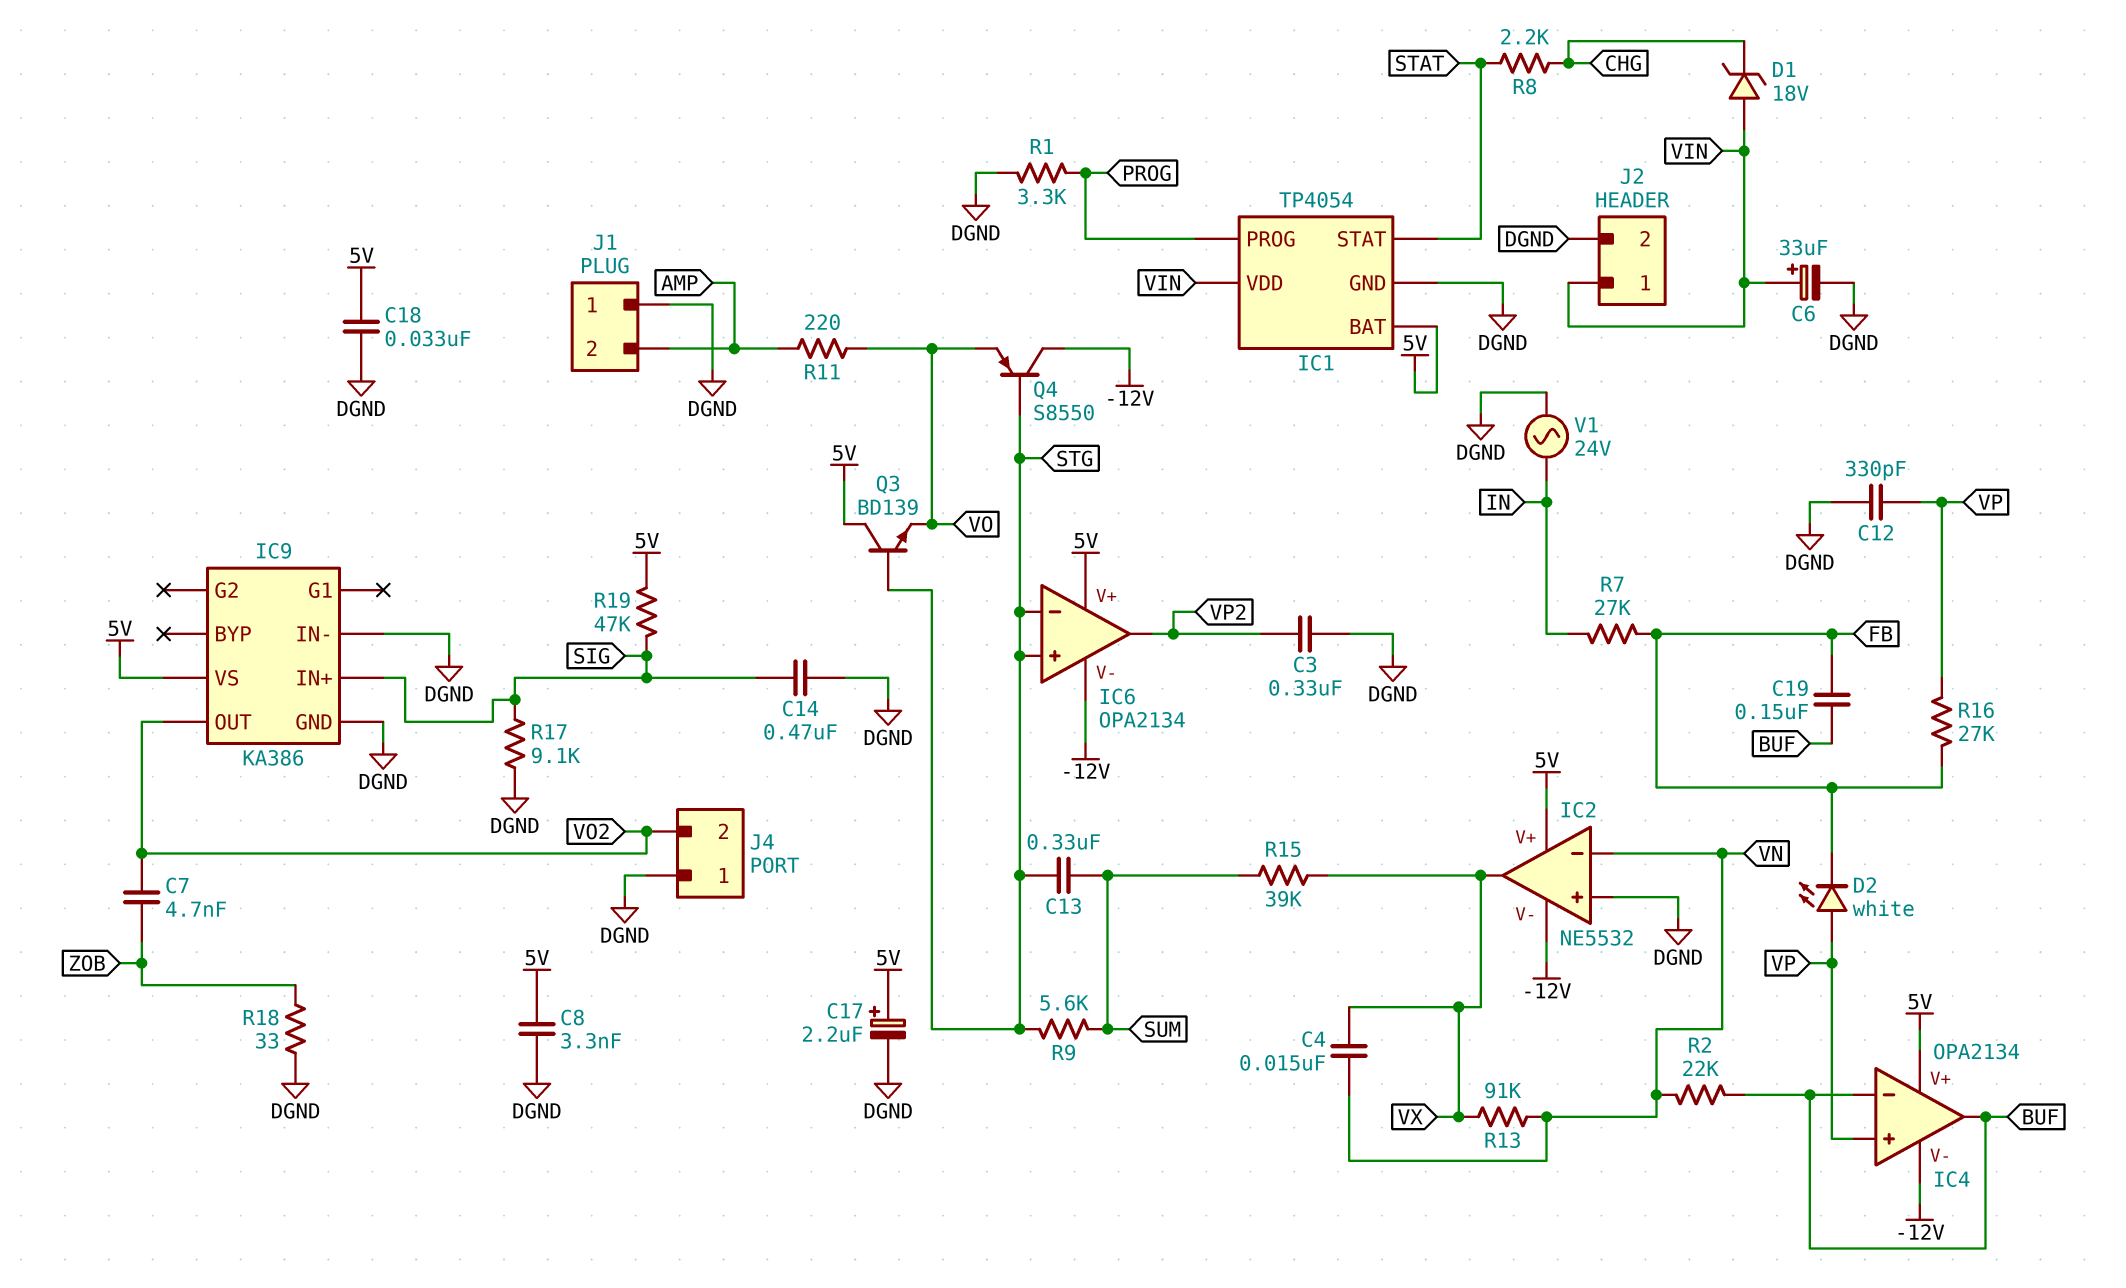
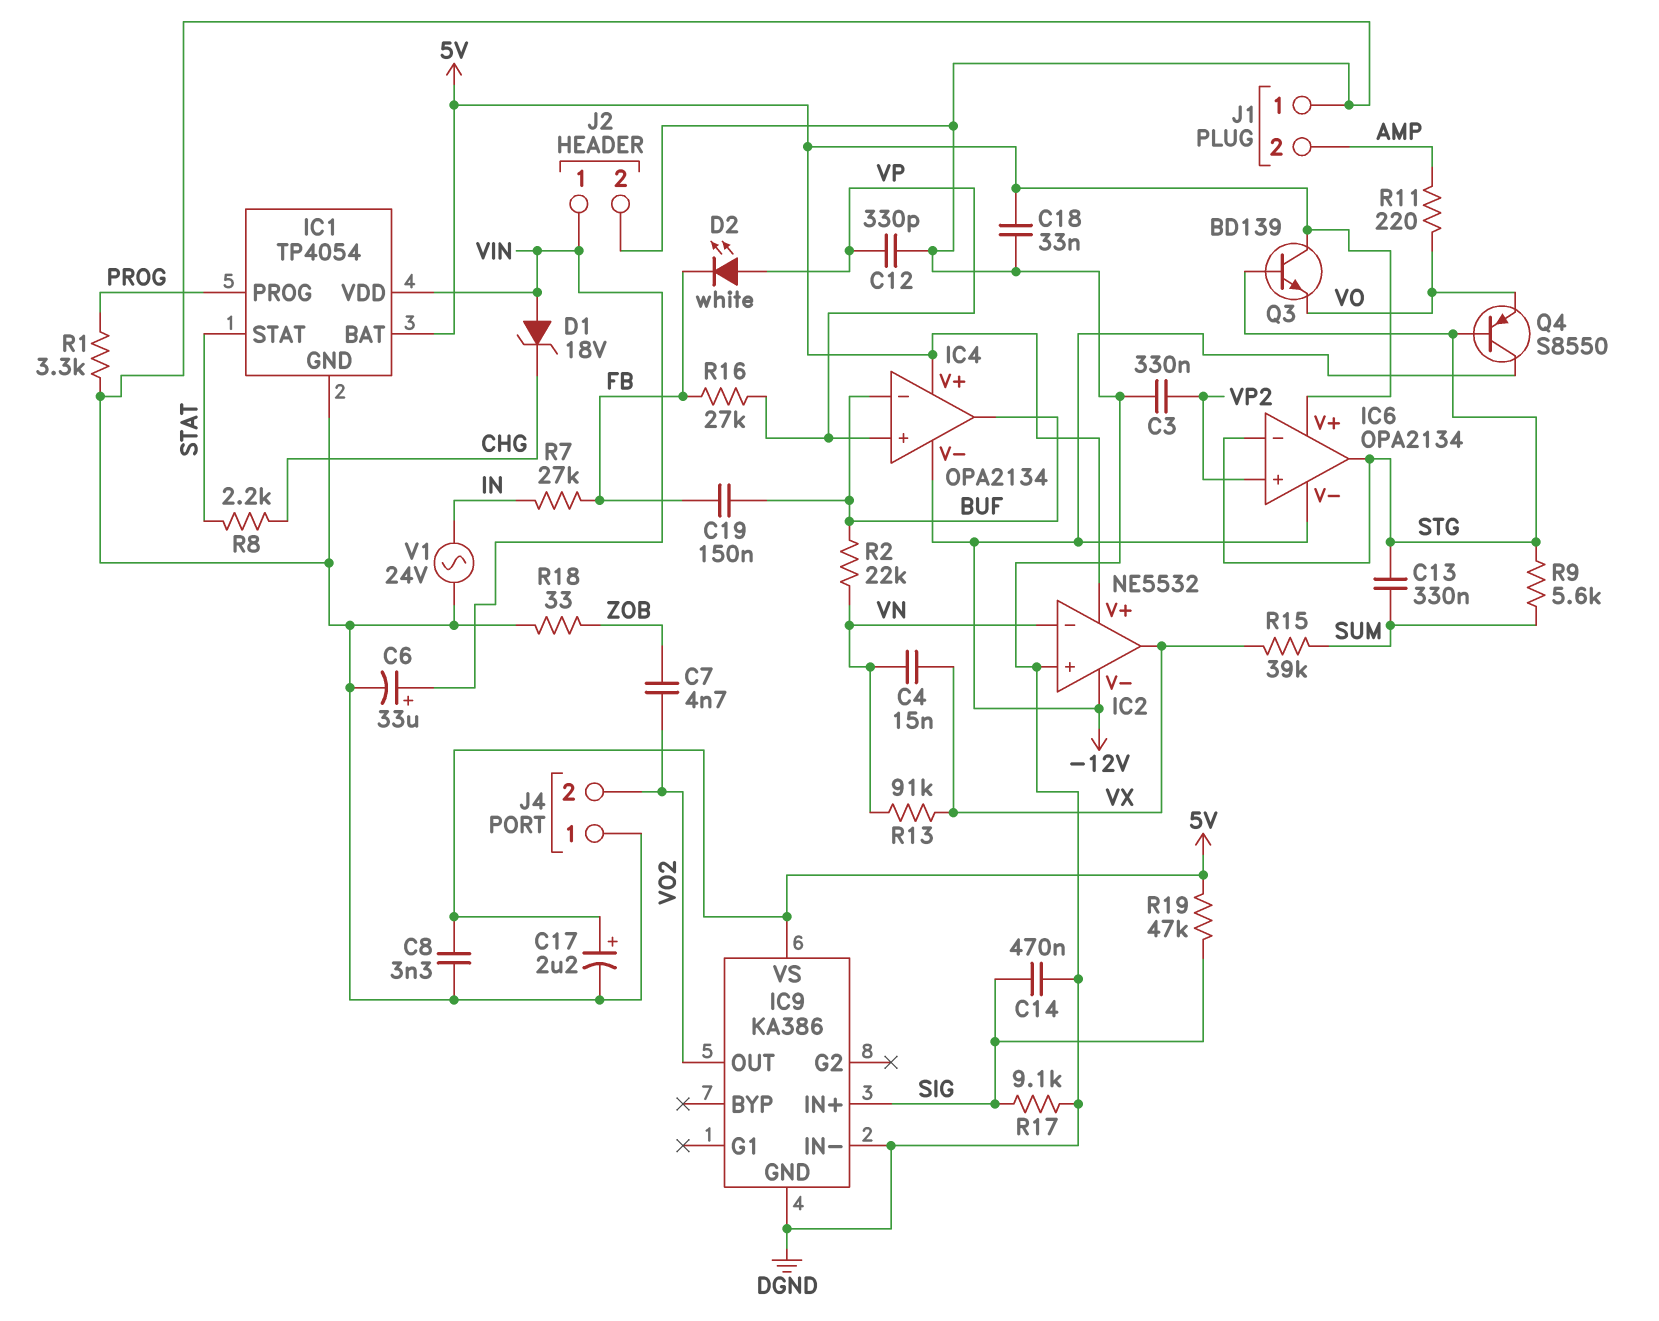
IC6 pin in+: STG -> VP2
IC6 pin out: VP2 -> STG

